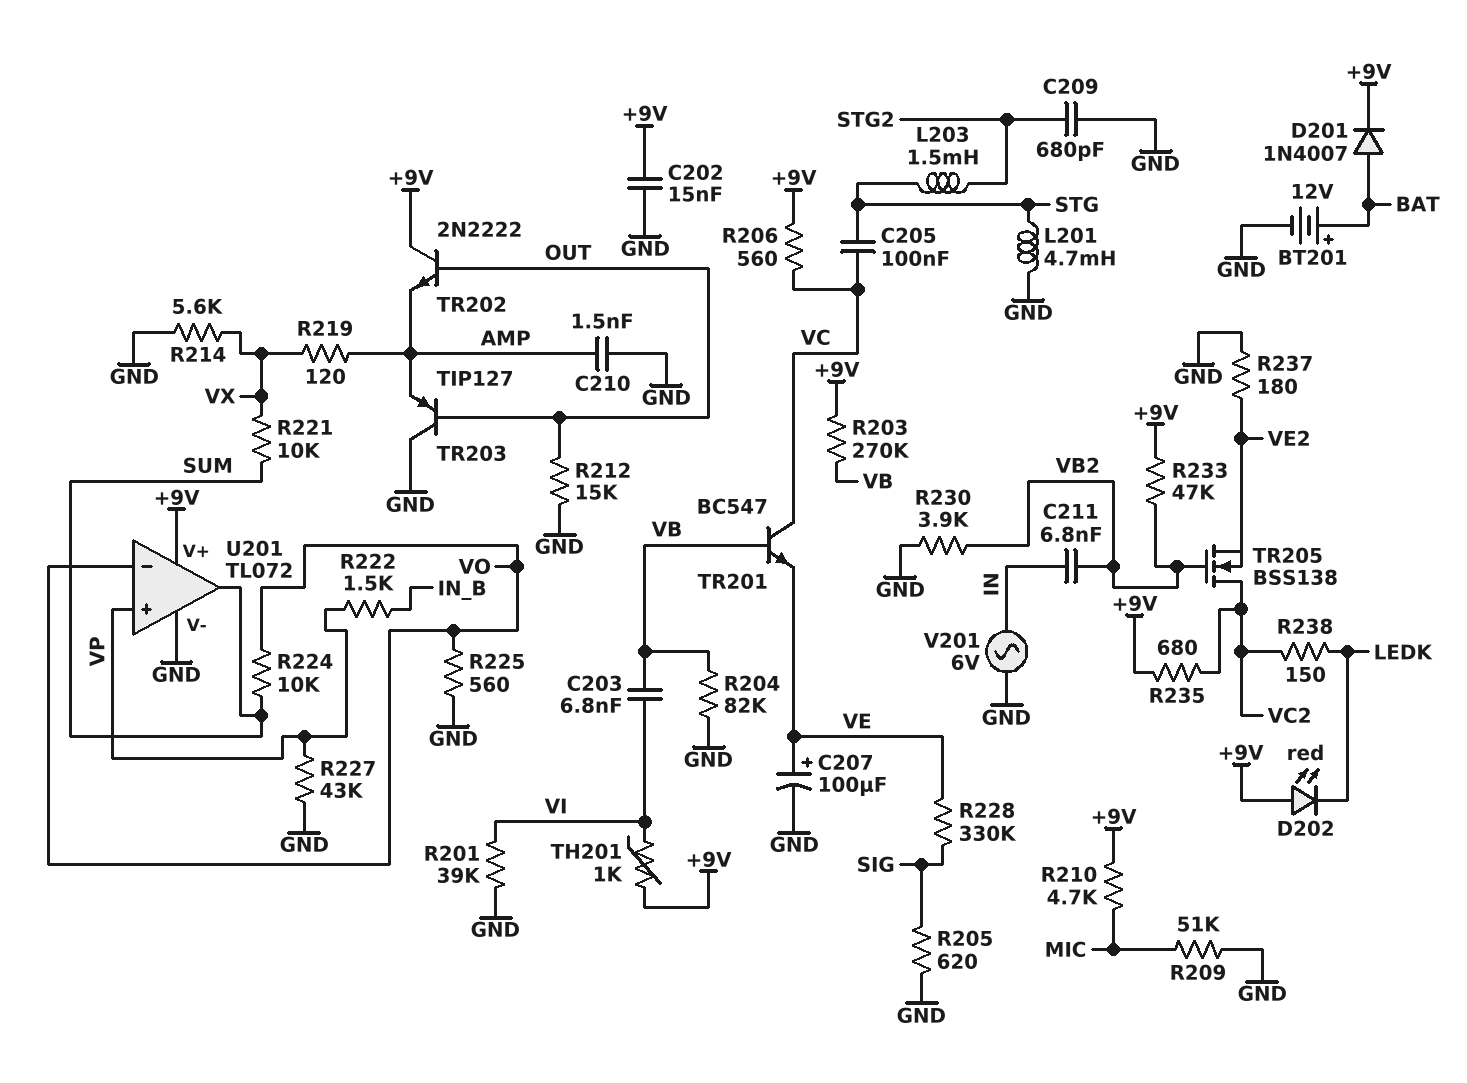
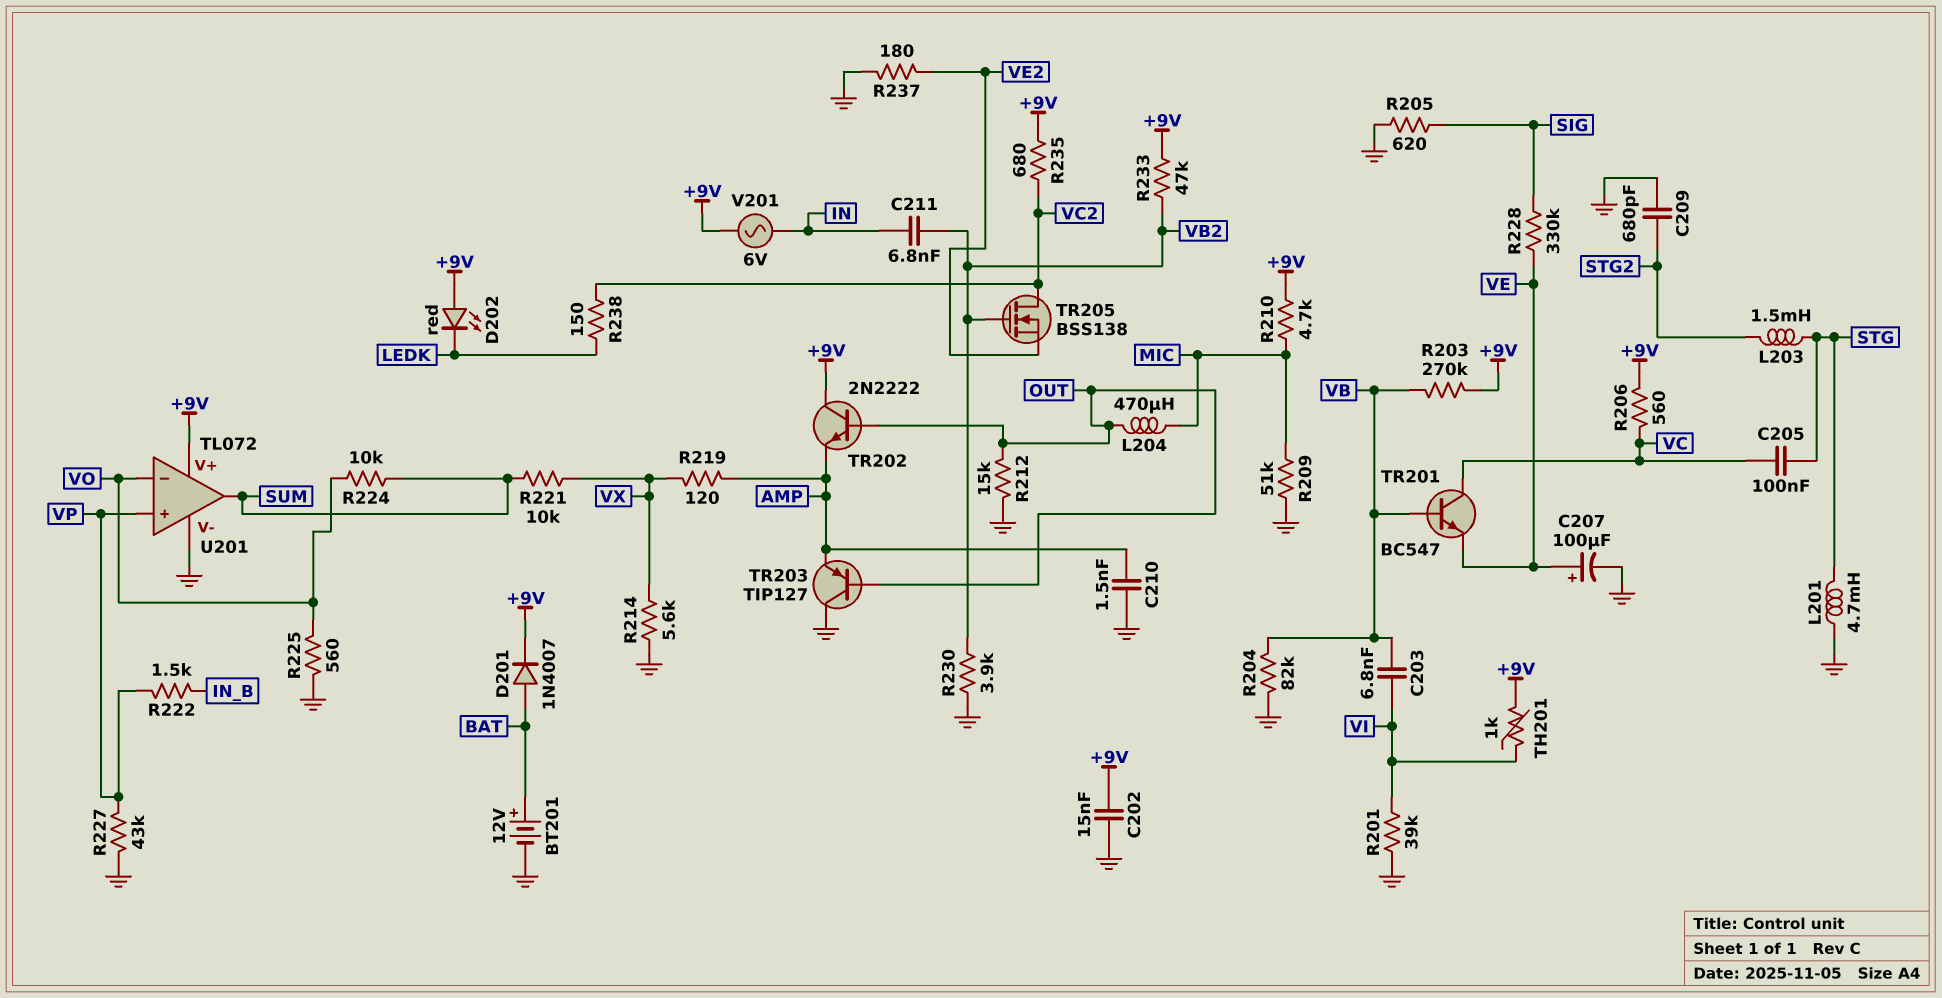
L204: none -> 470uH (MIC, OUT)
V201: AC 6V (GND, IN) -> AC 6V (+9V, IN)

